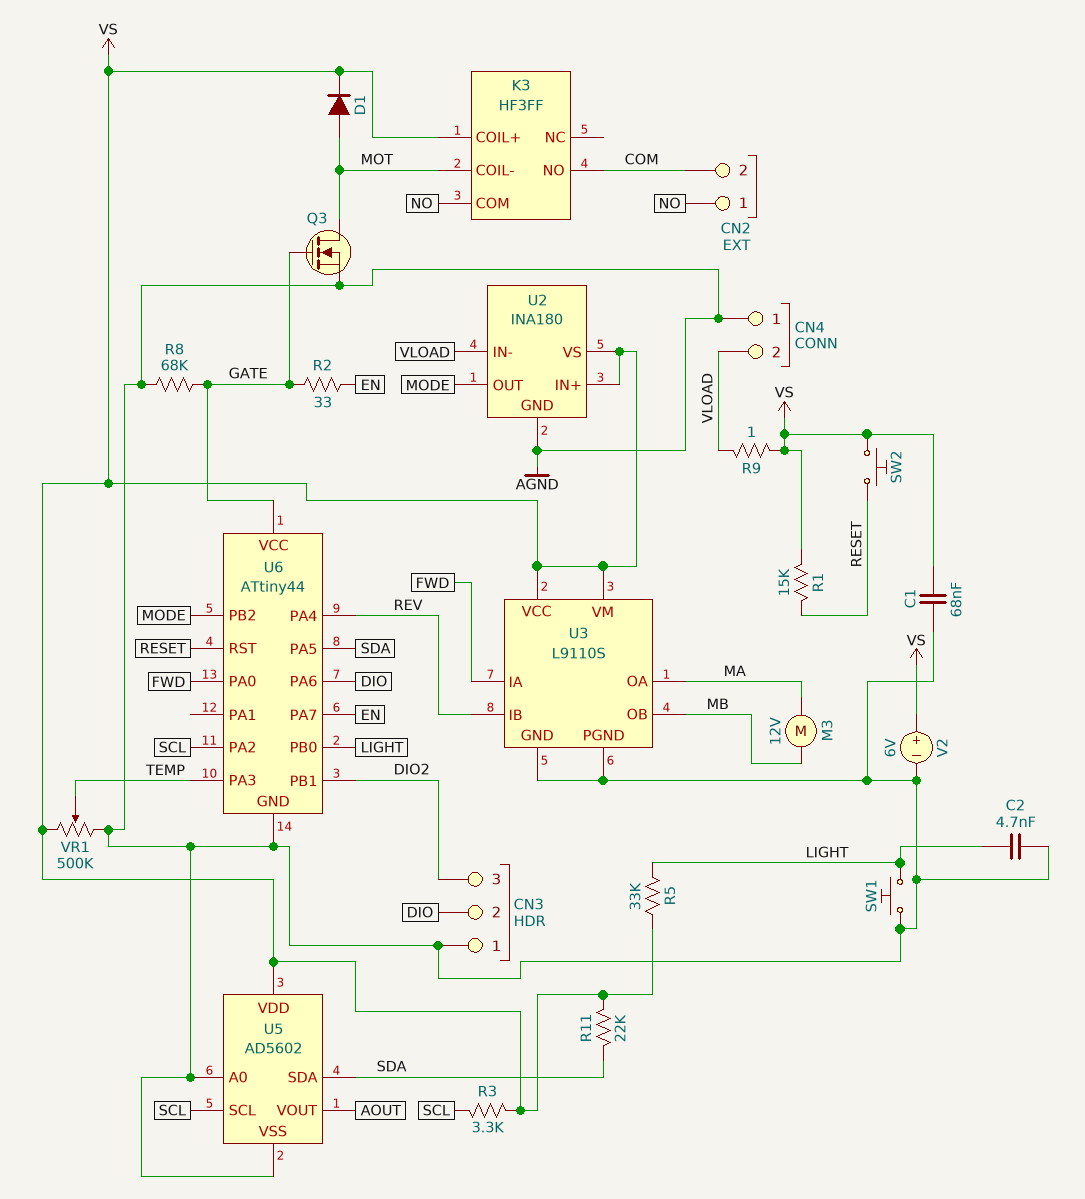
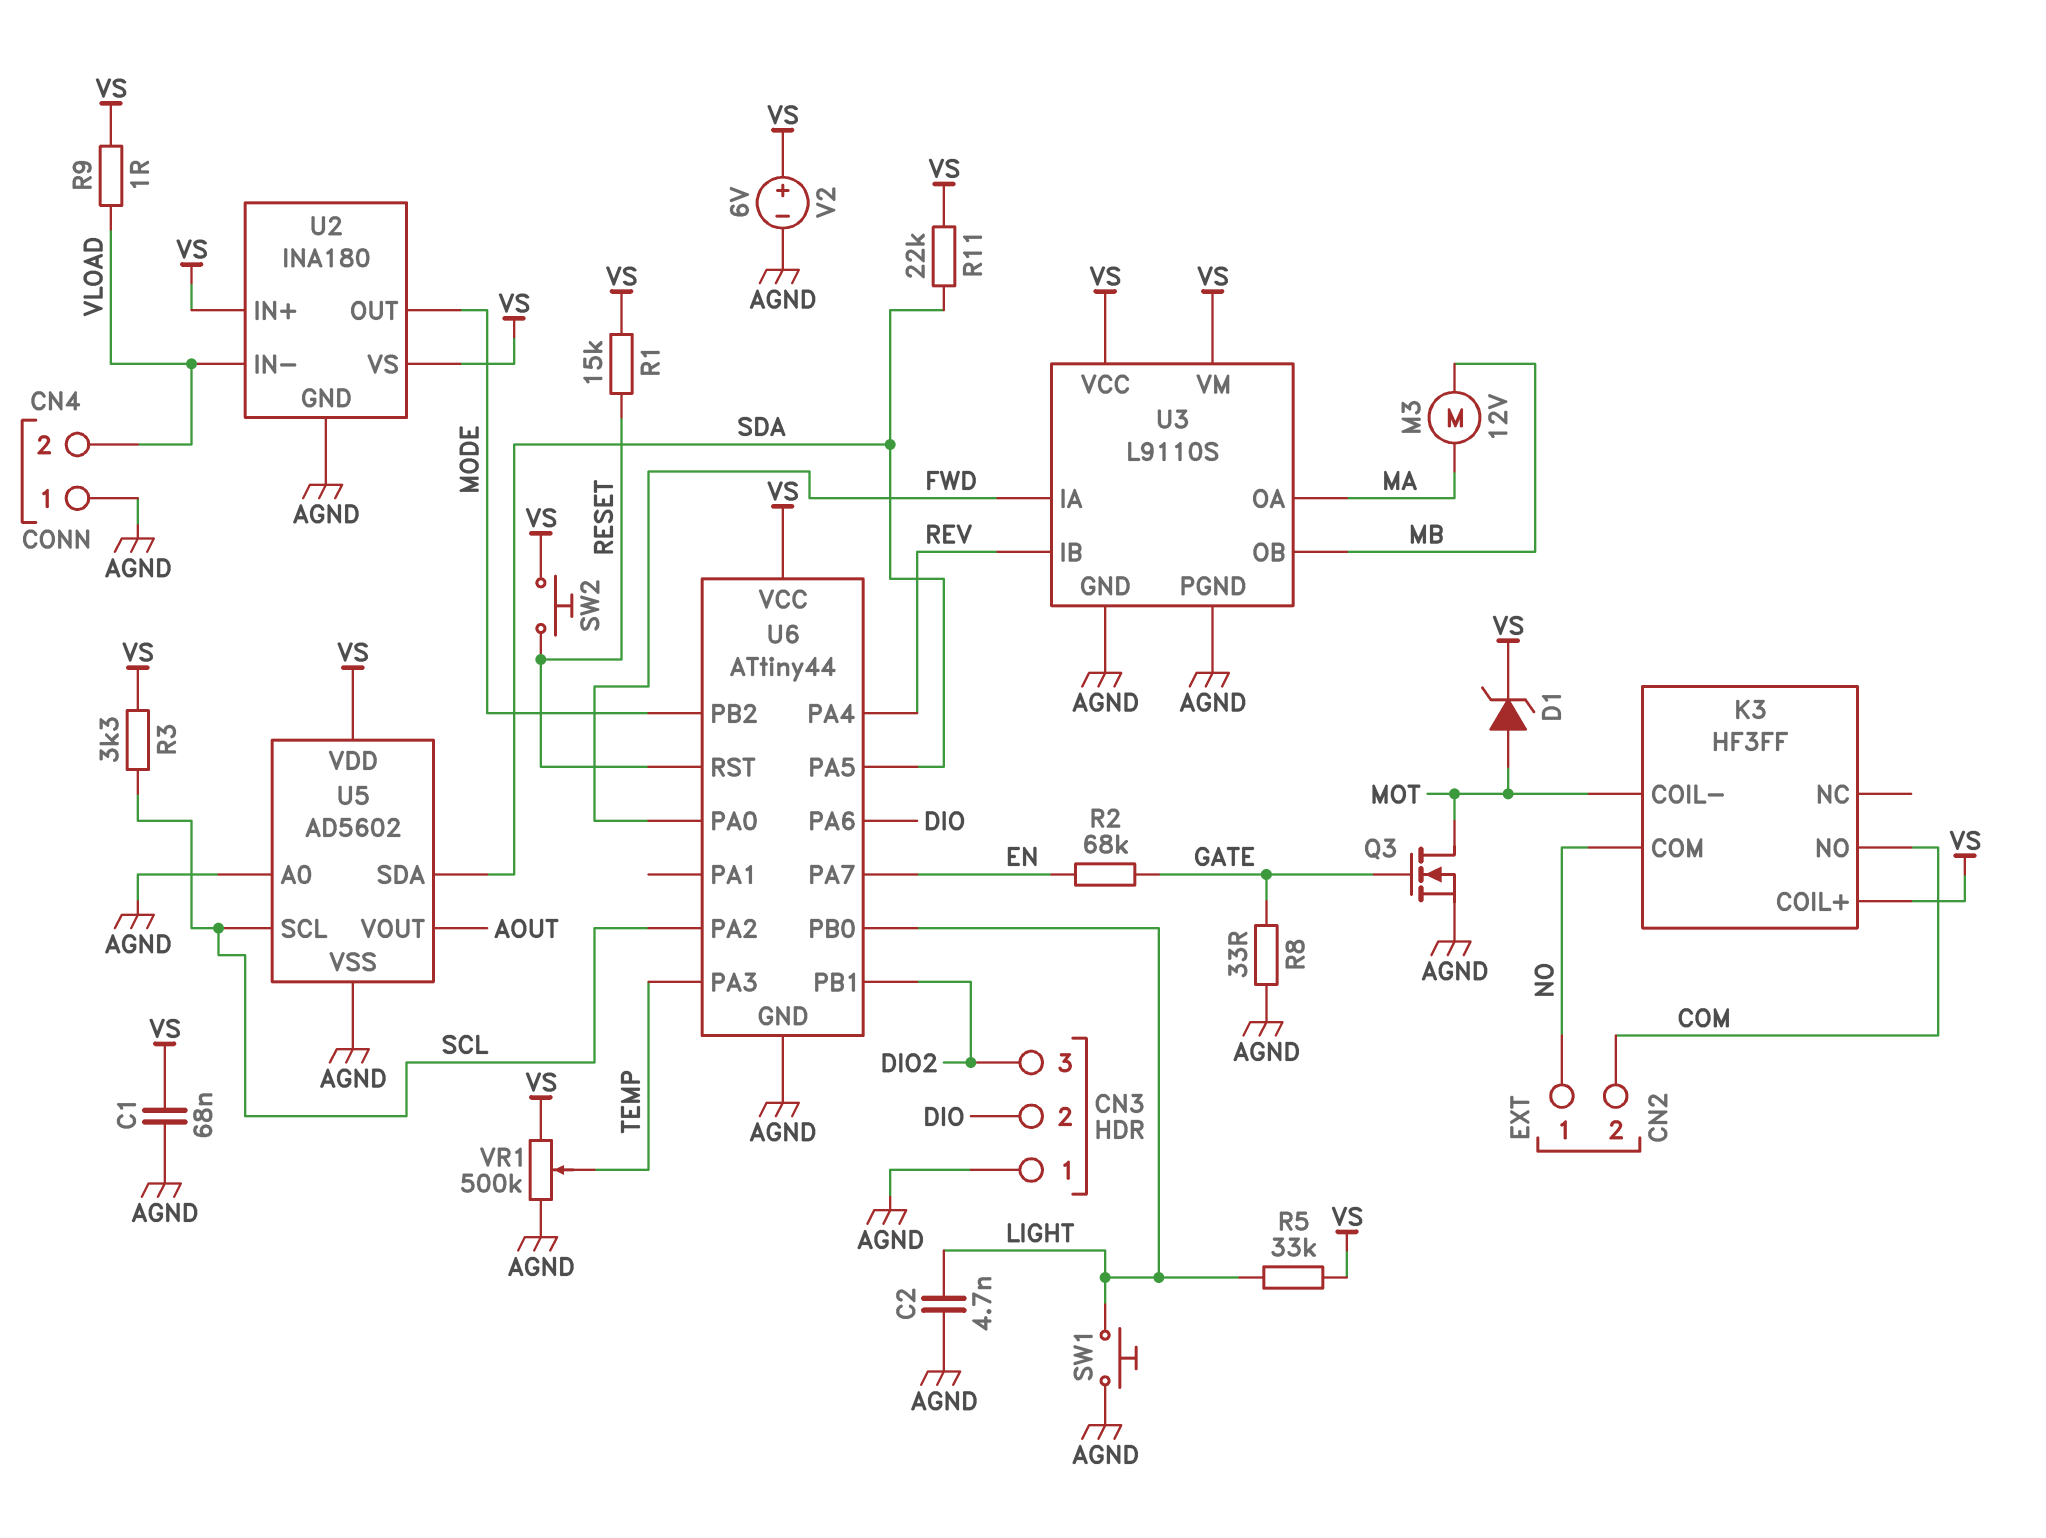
D1: diode (A MOT, K VS) -> zener (A MOT, K VS)
R2: 33 (EN, GATE) -> 68k (EN, GATE)
R8: 68k (AGND, GATE) -> 33 (AGND, GATE)
U6 pin VCC: GATE -> VS

